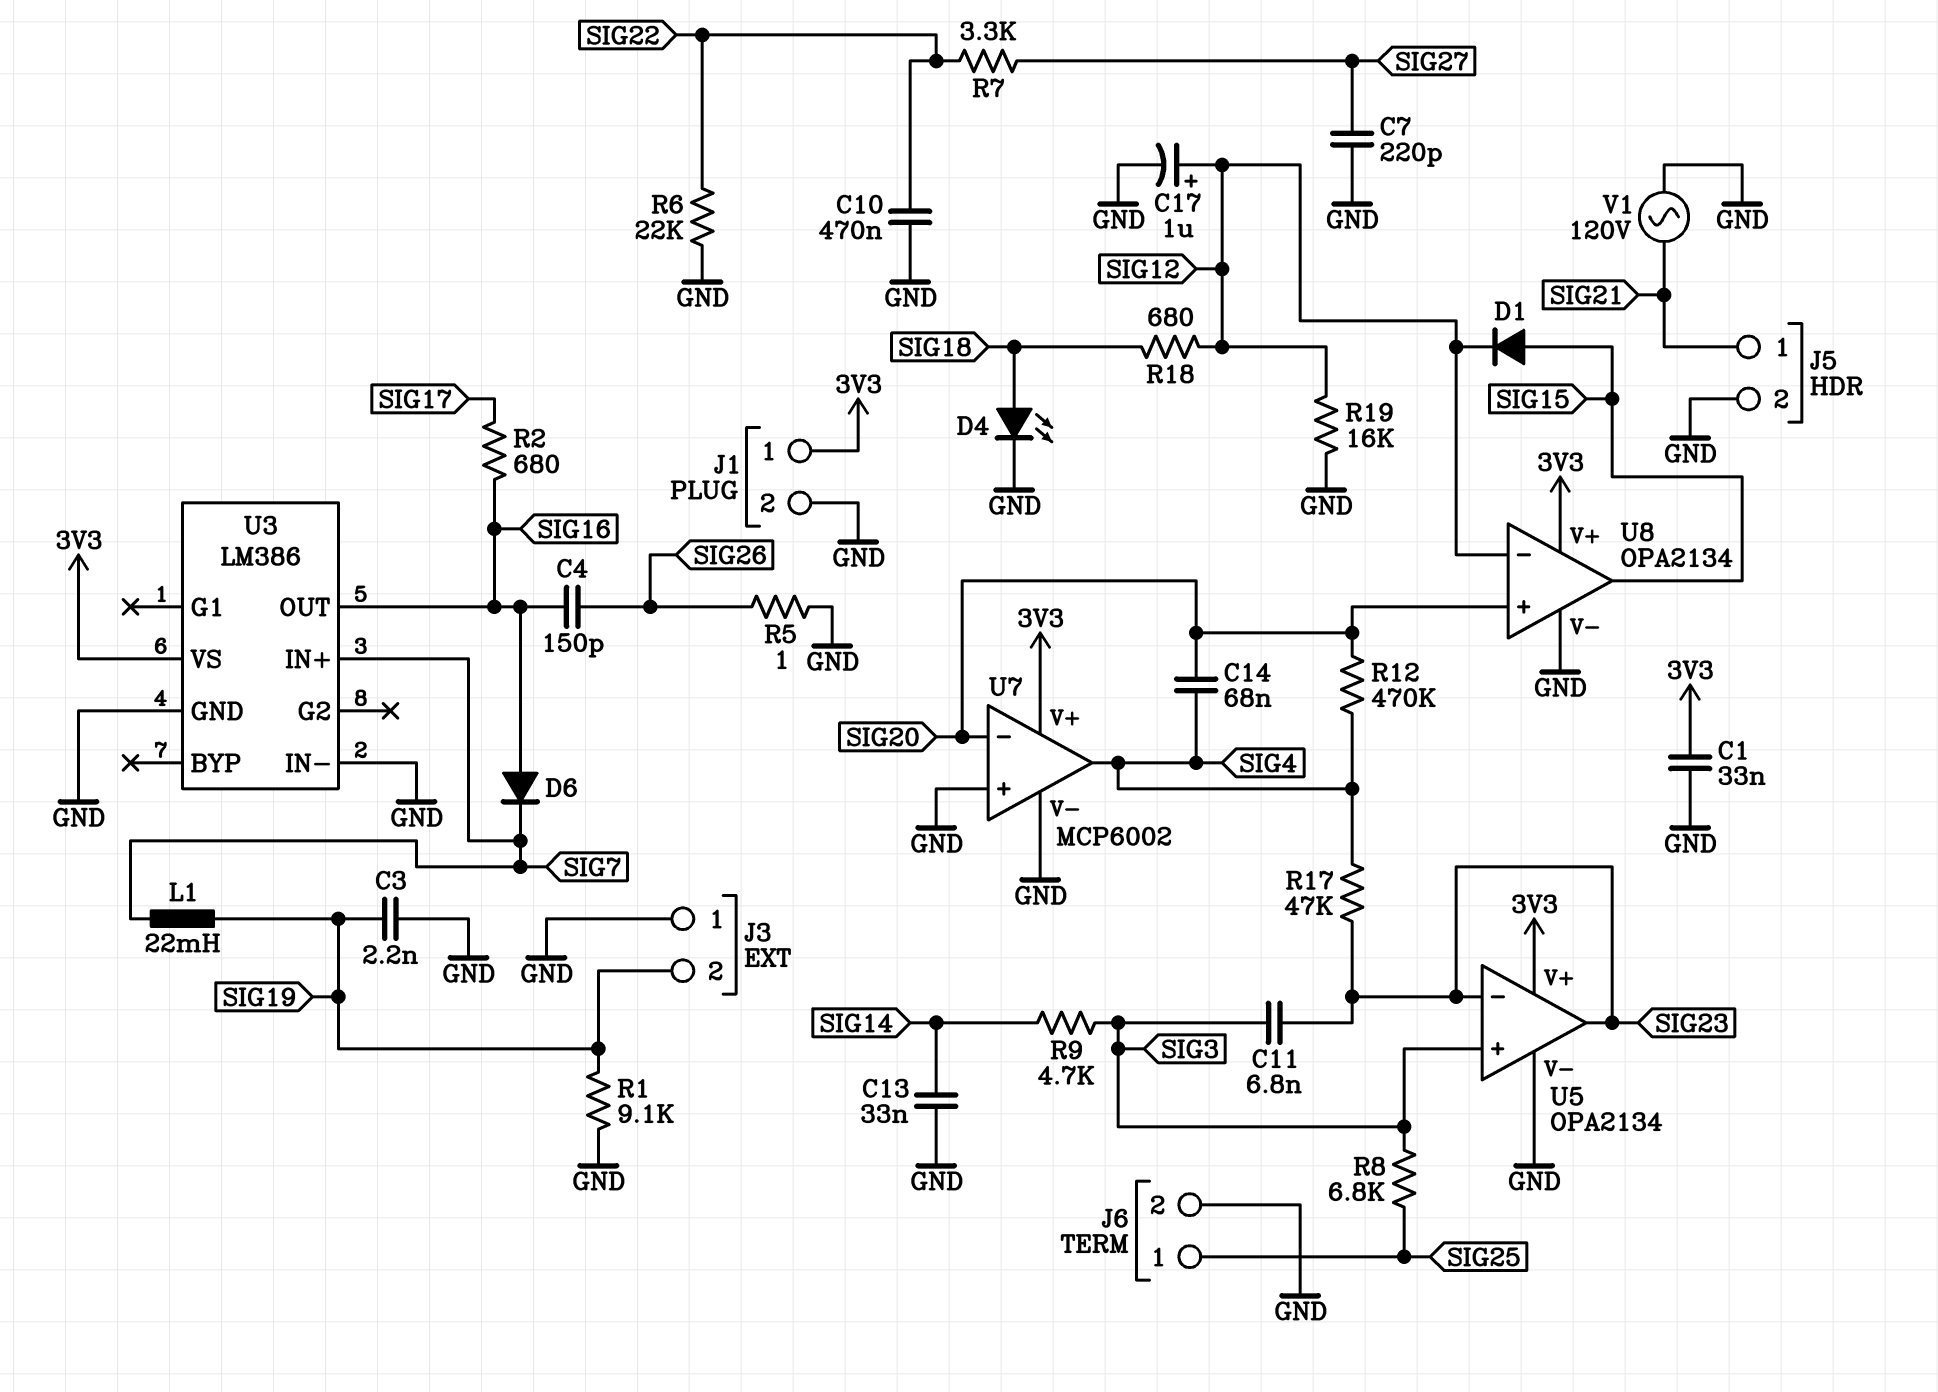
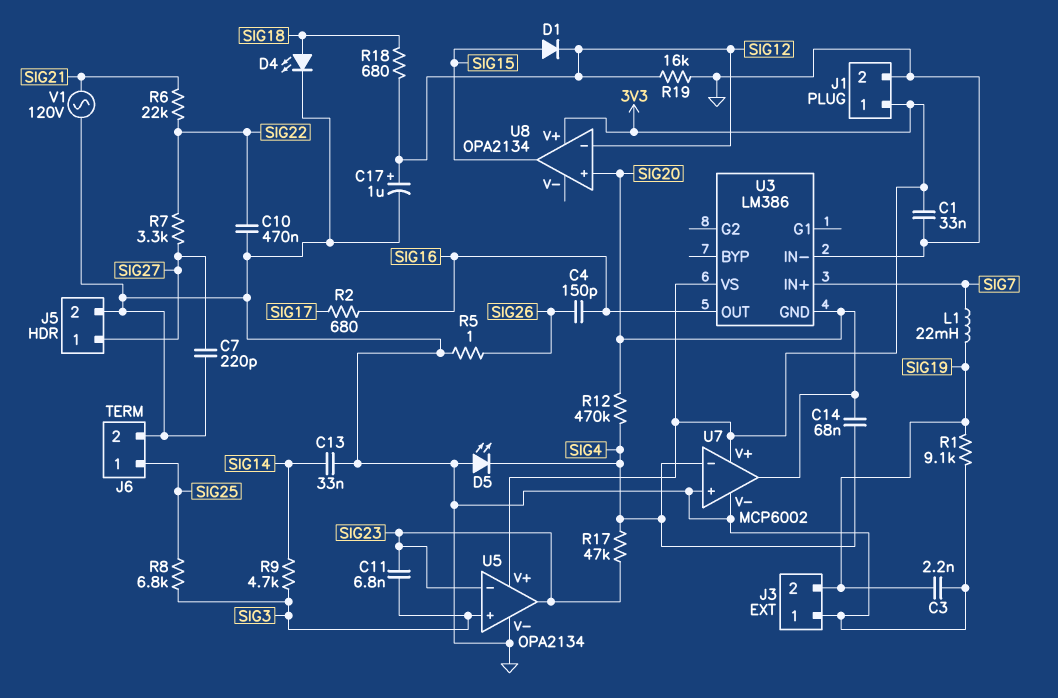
D5: none -> LED (A GND, K SIG4)
D6: diode (A SIG16, K SIG7) -> none
J5 pin 1: SIG21 -> SIG27
R6: 22k (GND, SIG22) -> 22k (SIG21, SIG22)
U3 pin GND: GND -> SIG20
U7 pin in-: SIG20 -> SIG4
U7 pin out: SIG4 -> SIG20
U8 pin V-: GND -> none

